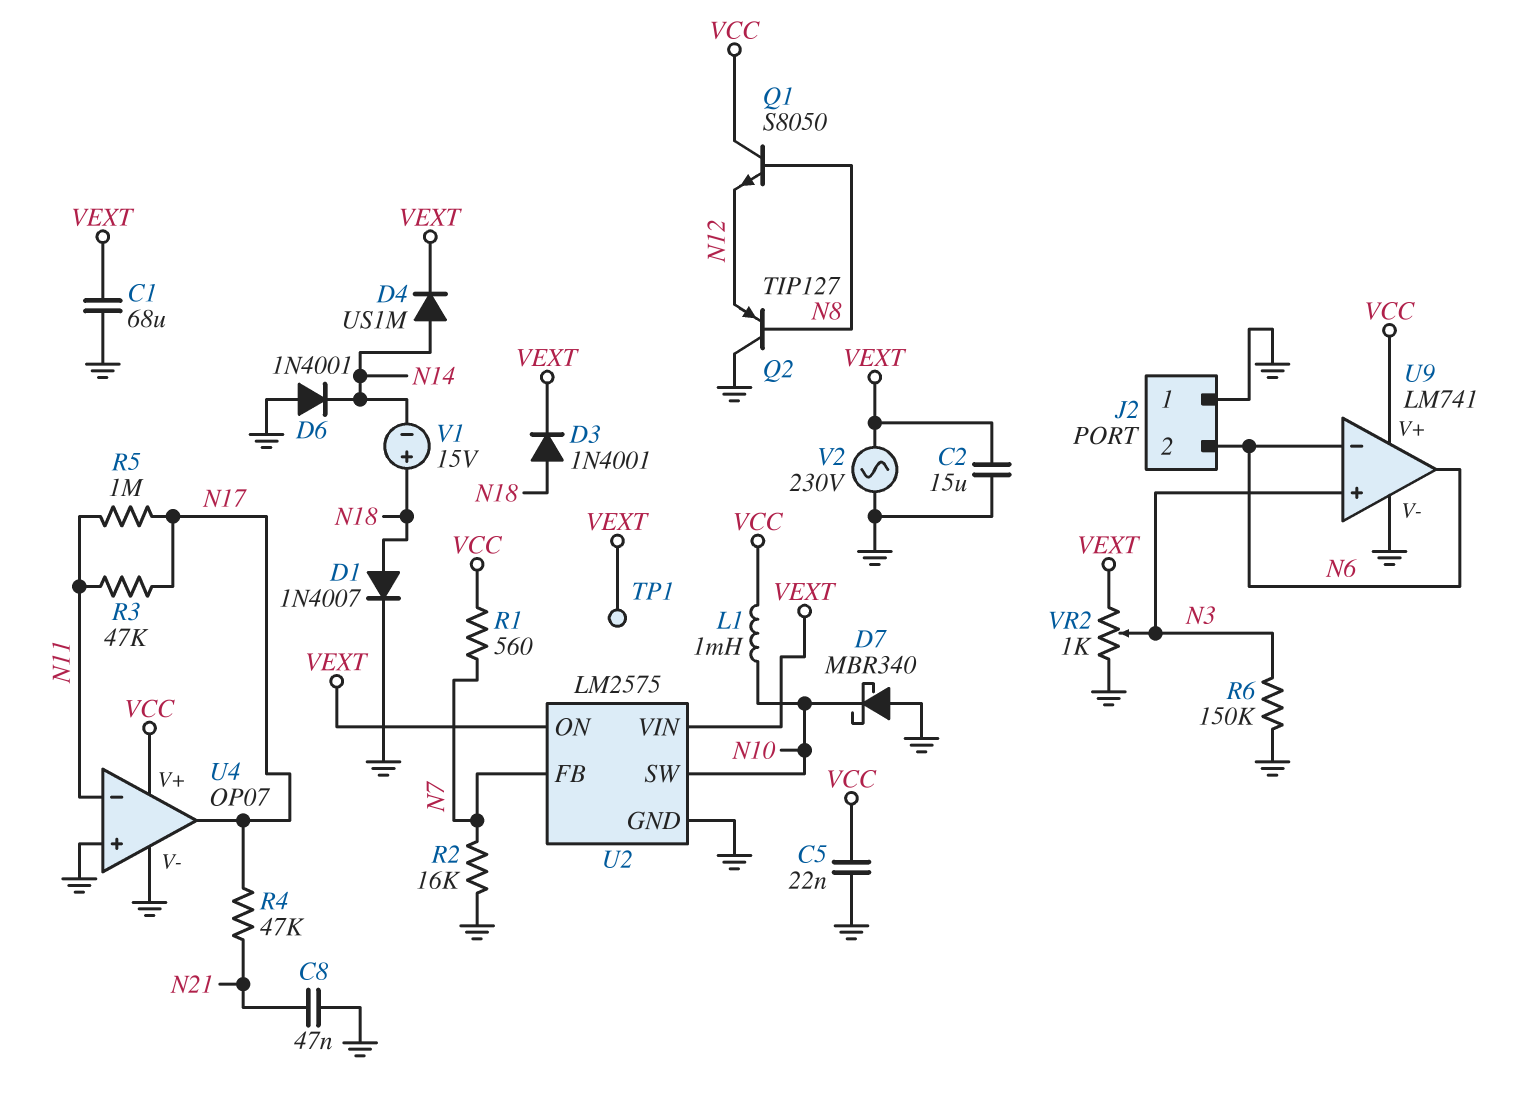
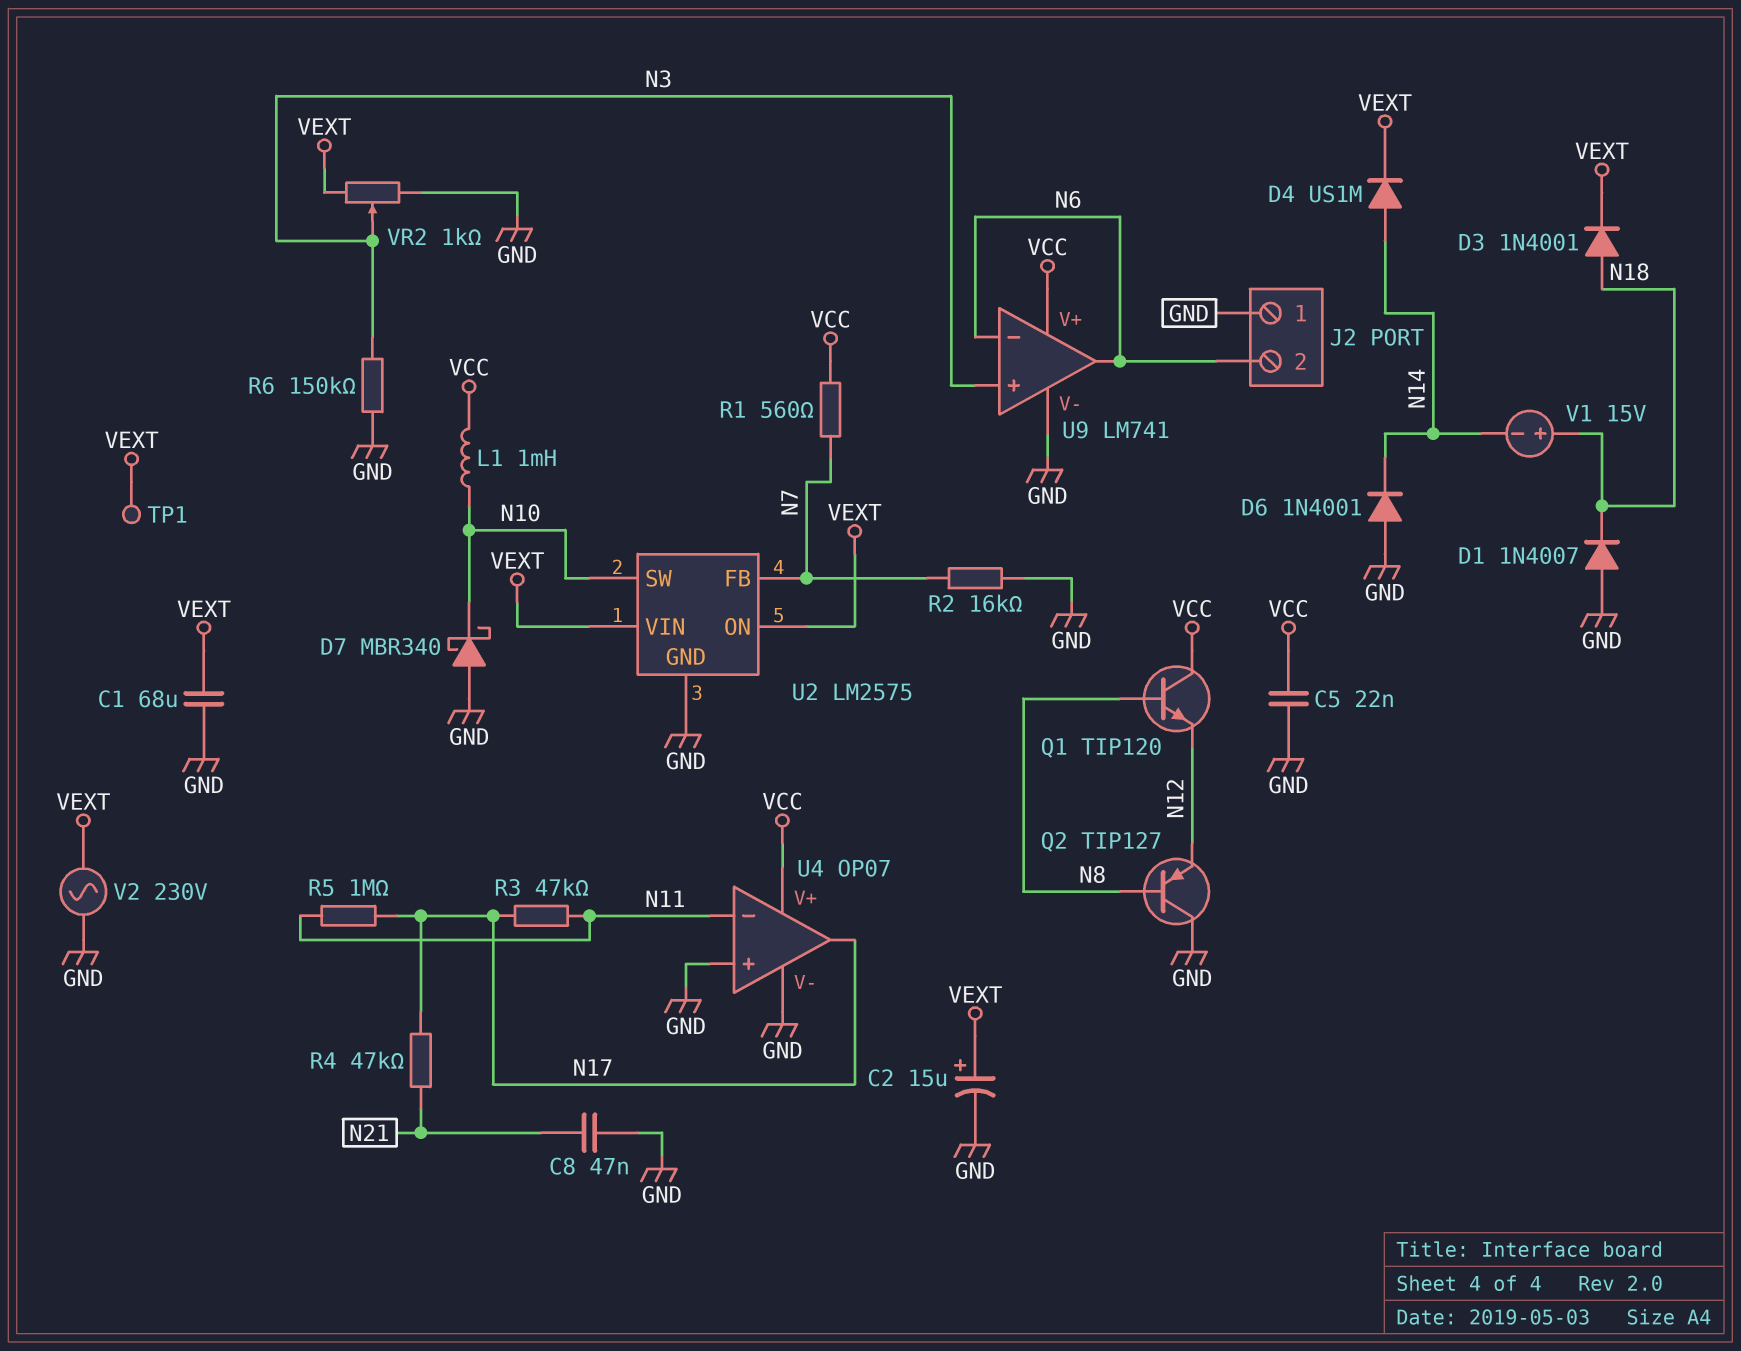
C2: 15uF (GND, VEXT) -> 15uF (plus VEXT, minus GND)
D1: diode 1N4007 (A N18, K GND) -> diode 1N4007 (A GND, K N18)
Q1: NPN S8050 (B N8, C VCC, E N12) -> NPN TIP120 (B N8, C VCC, E N12)

